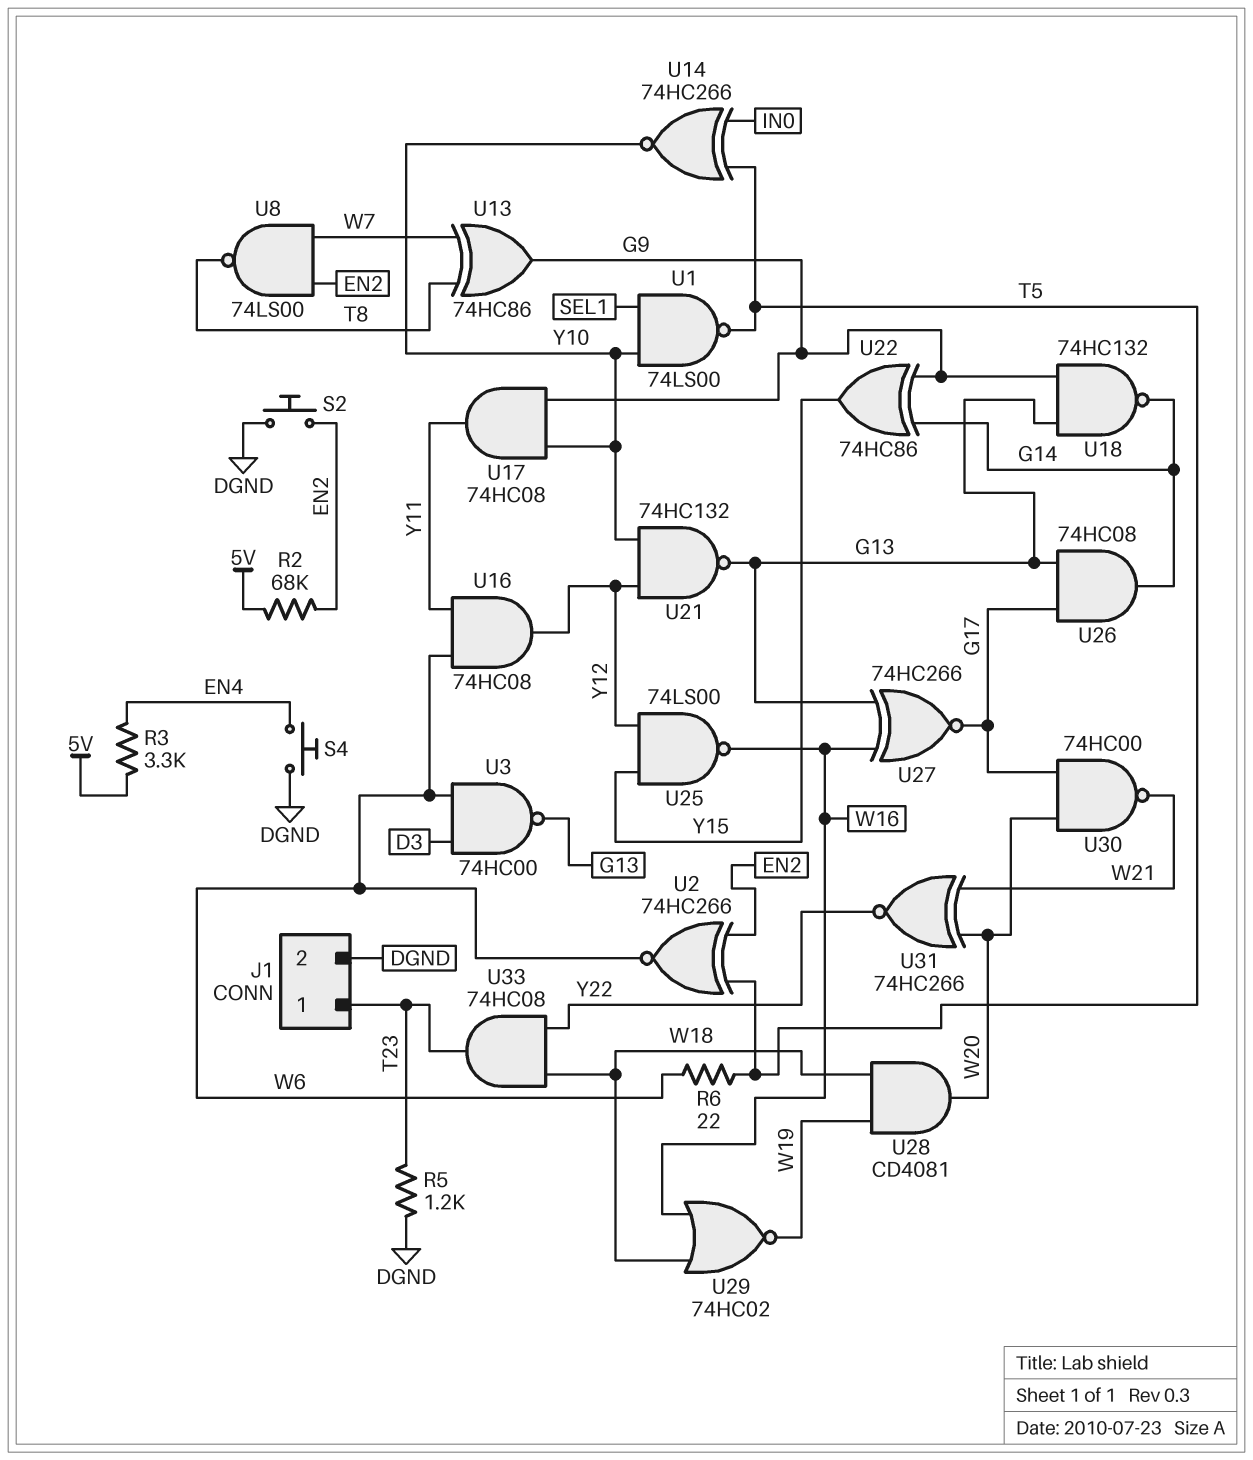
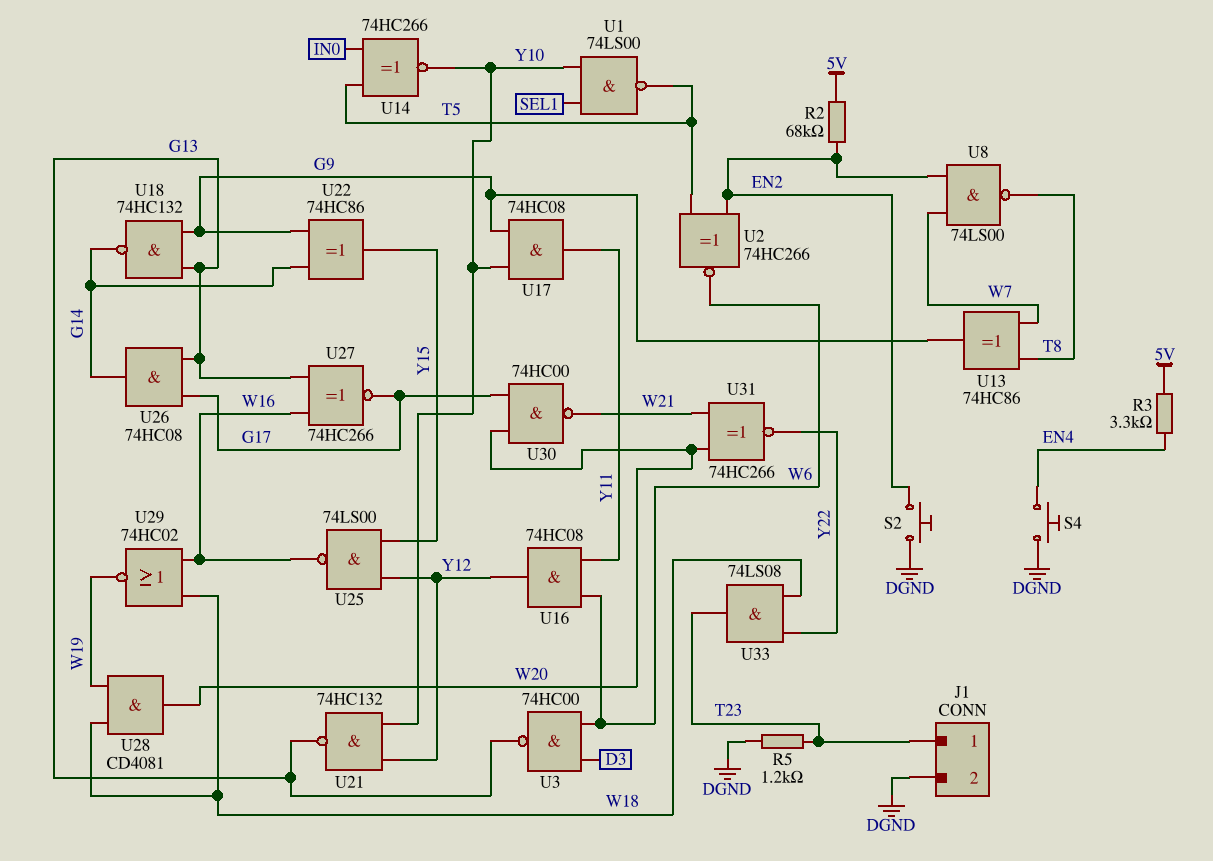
R6: 22 (T5, W6) -> none
U33: AND 74HC08 (in W18, in Y22, out T23) -> AND 74LS08 (in W18, in Y22, out T23)

